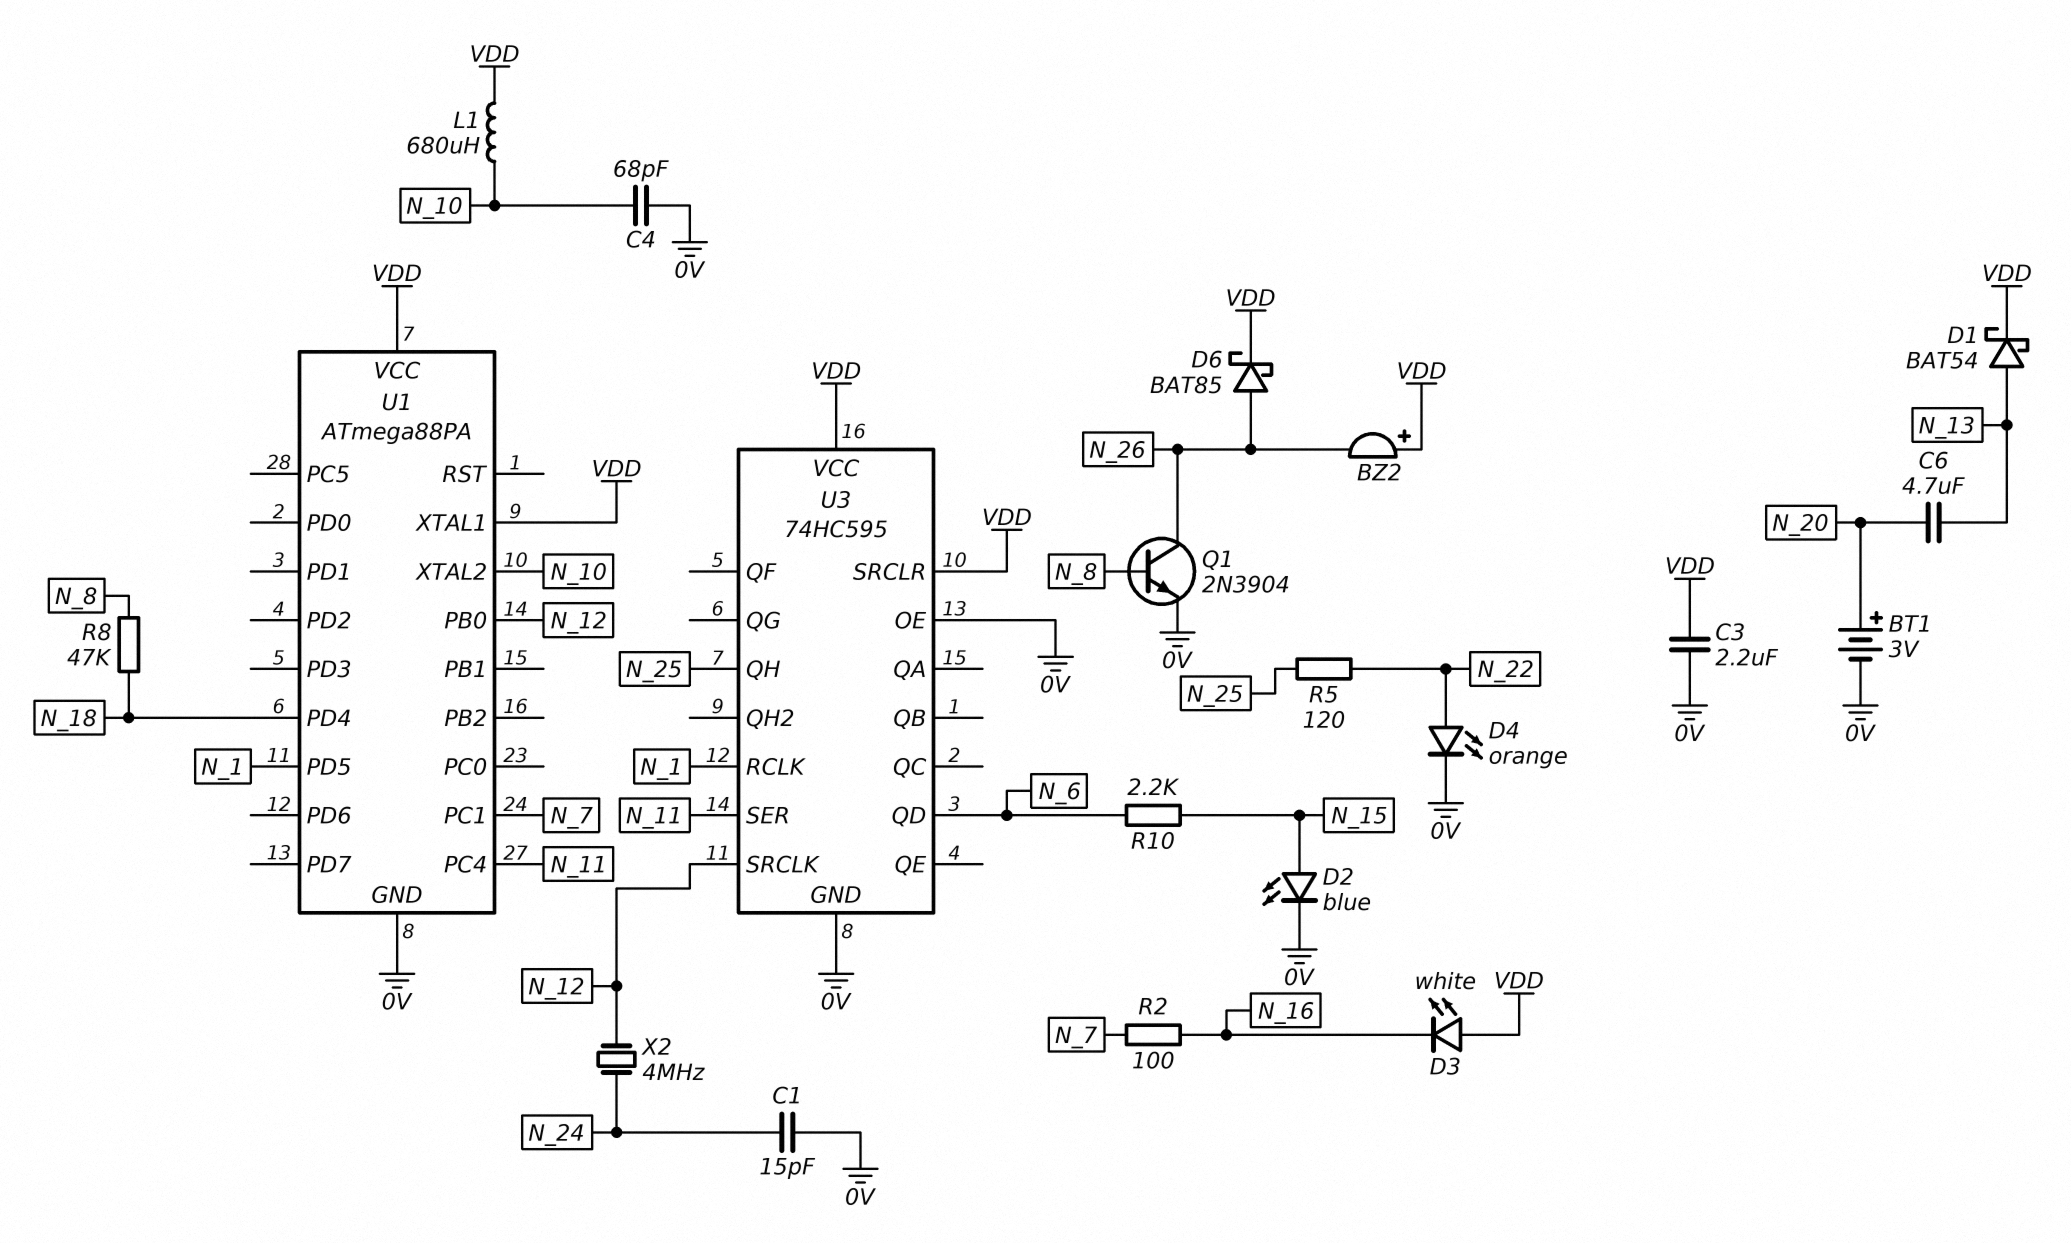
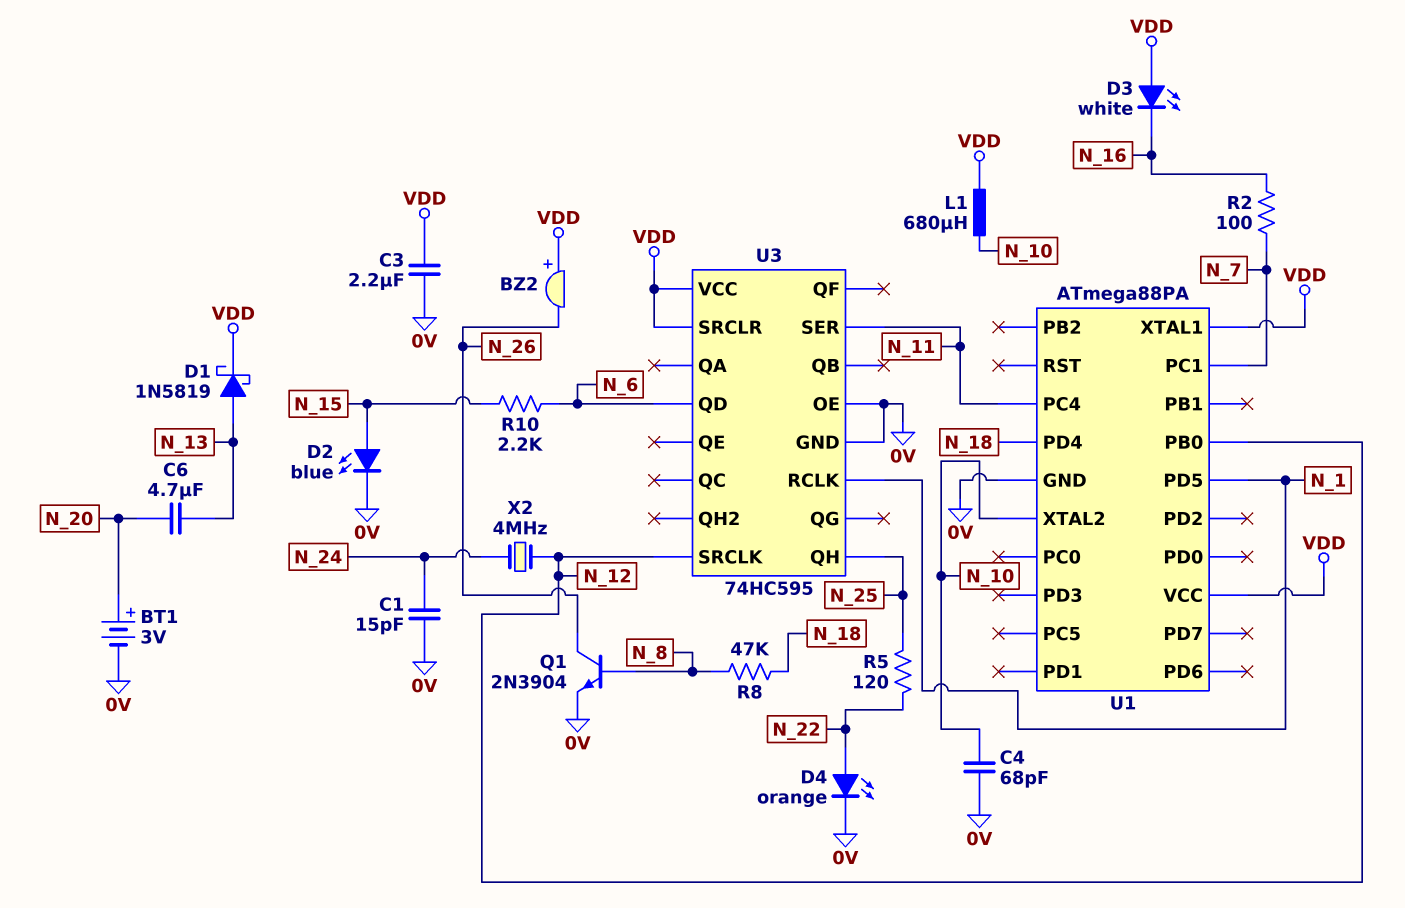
D1: schottky BAT54 (A N_13, K VDD) -> schottky 1N5819 (A N_13, K VDD)
D6: schottky BAT85 (A N_26, K VDD) -> none

